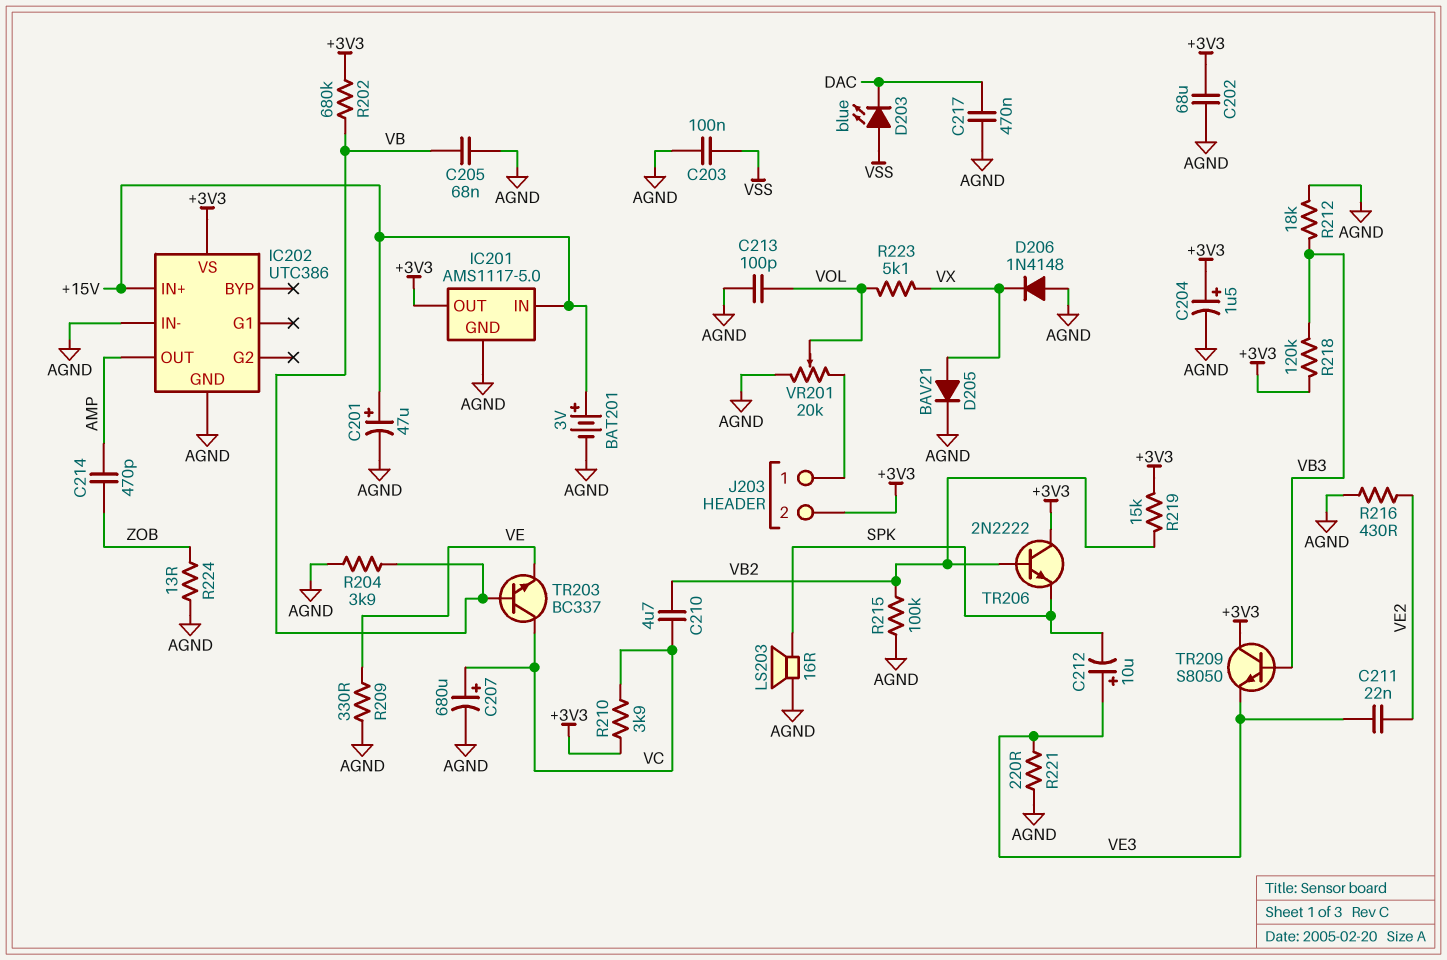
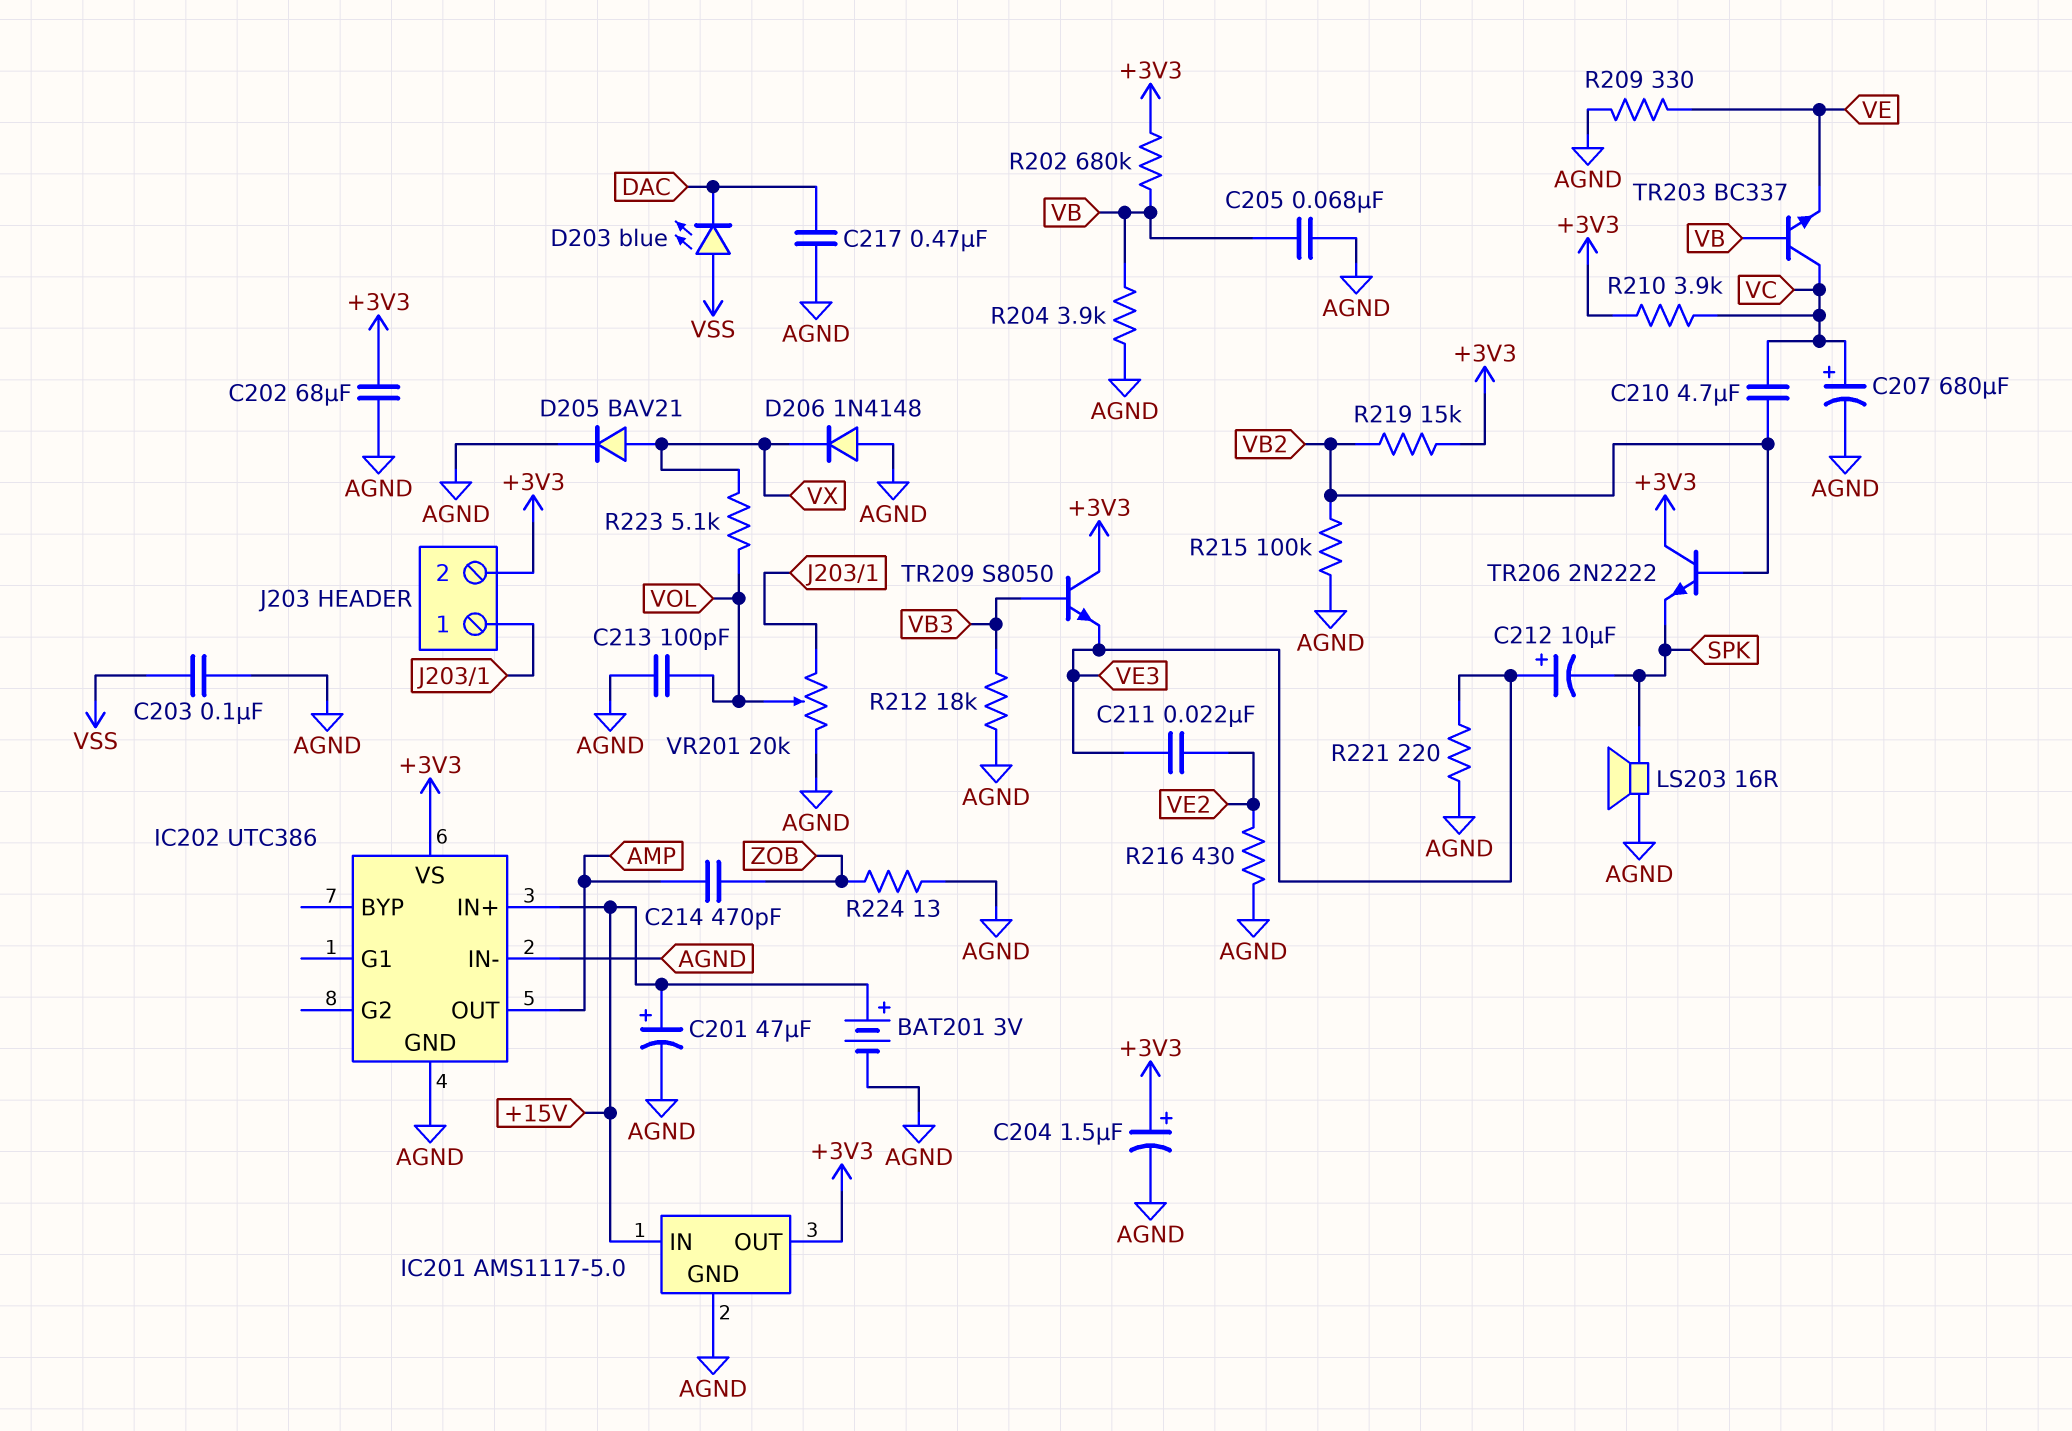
R218: 120k (+3V3, VB3) -> none

